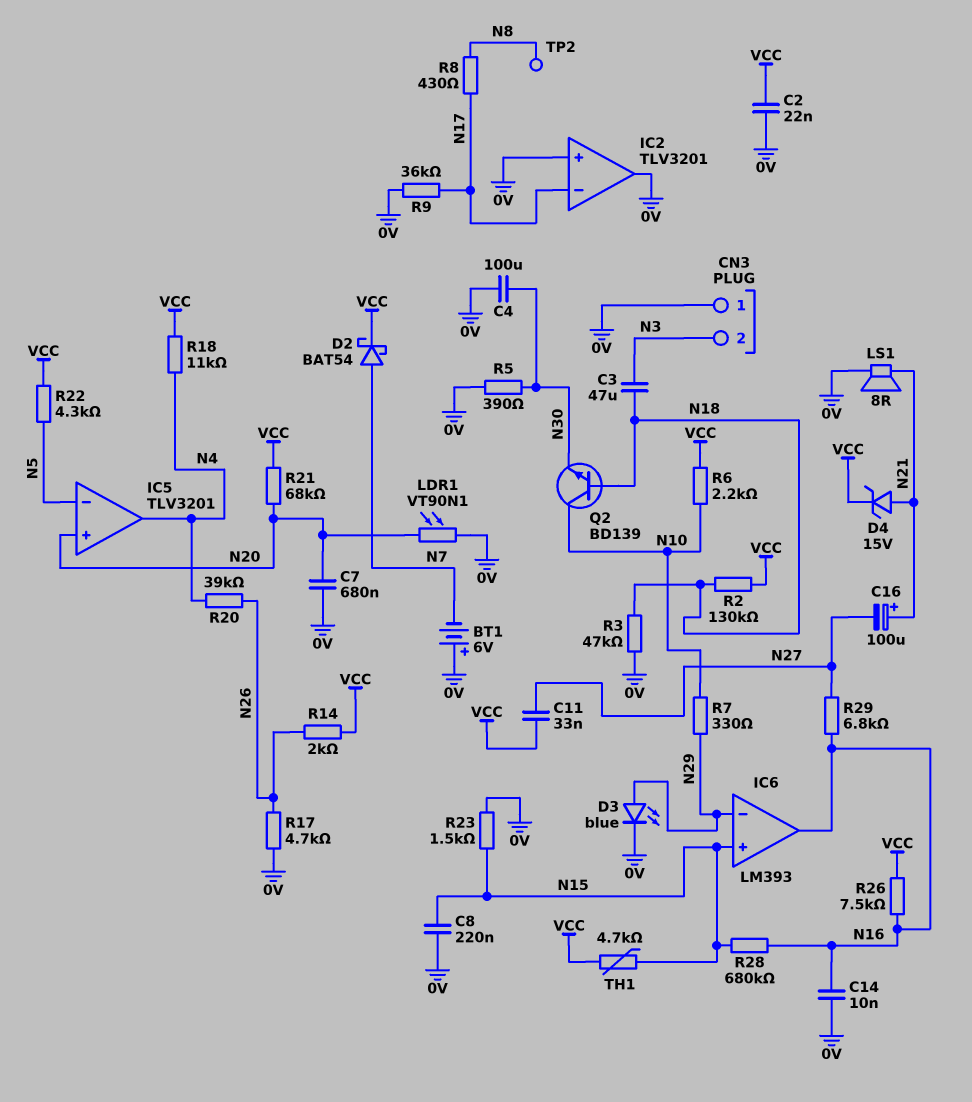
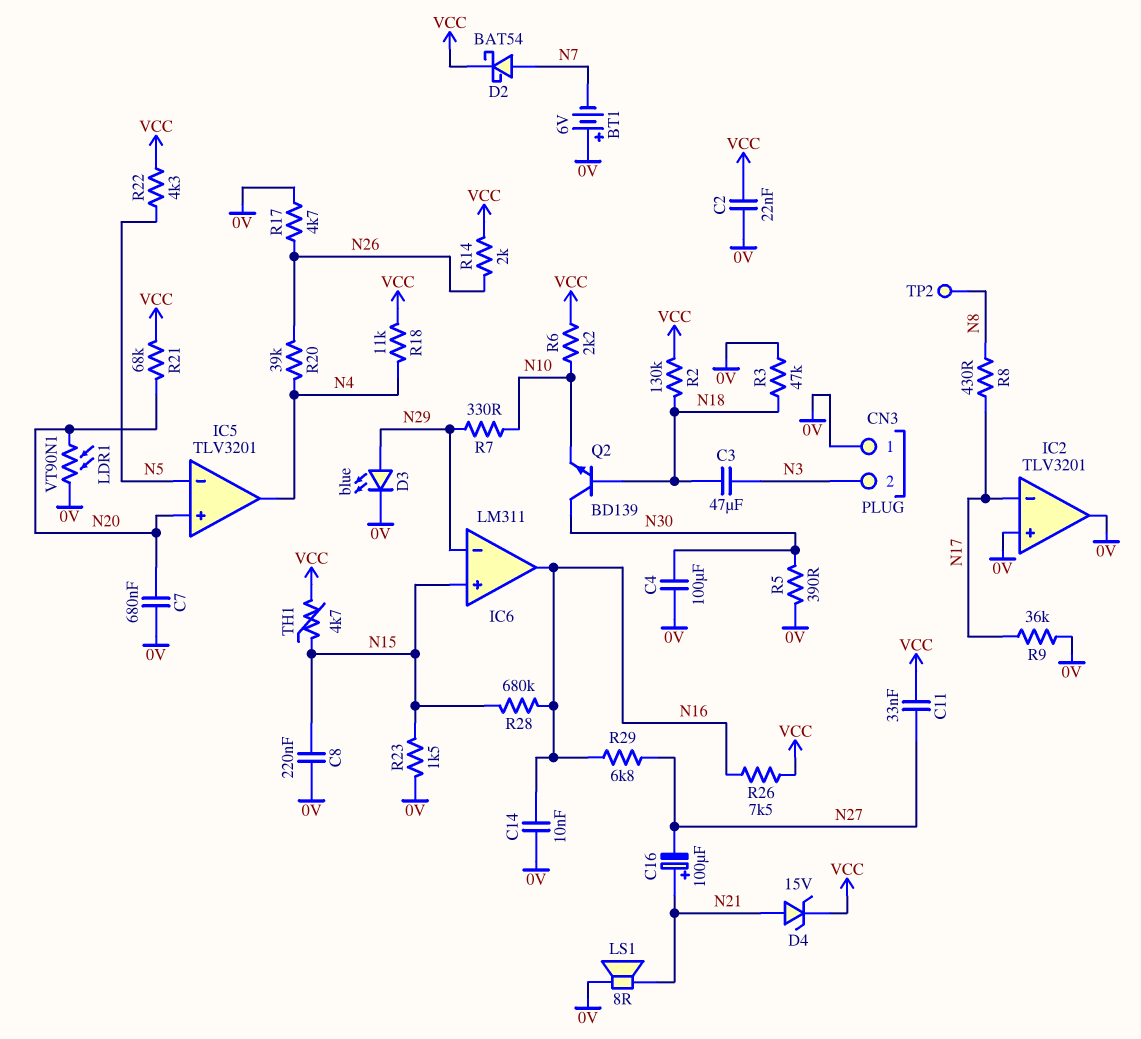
IC6: LM393 -> LM311
Q2: NPN BD139 (B N18, C N10, E N30) -> NPN BD139 (B N18, C N30, E N10)

